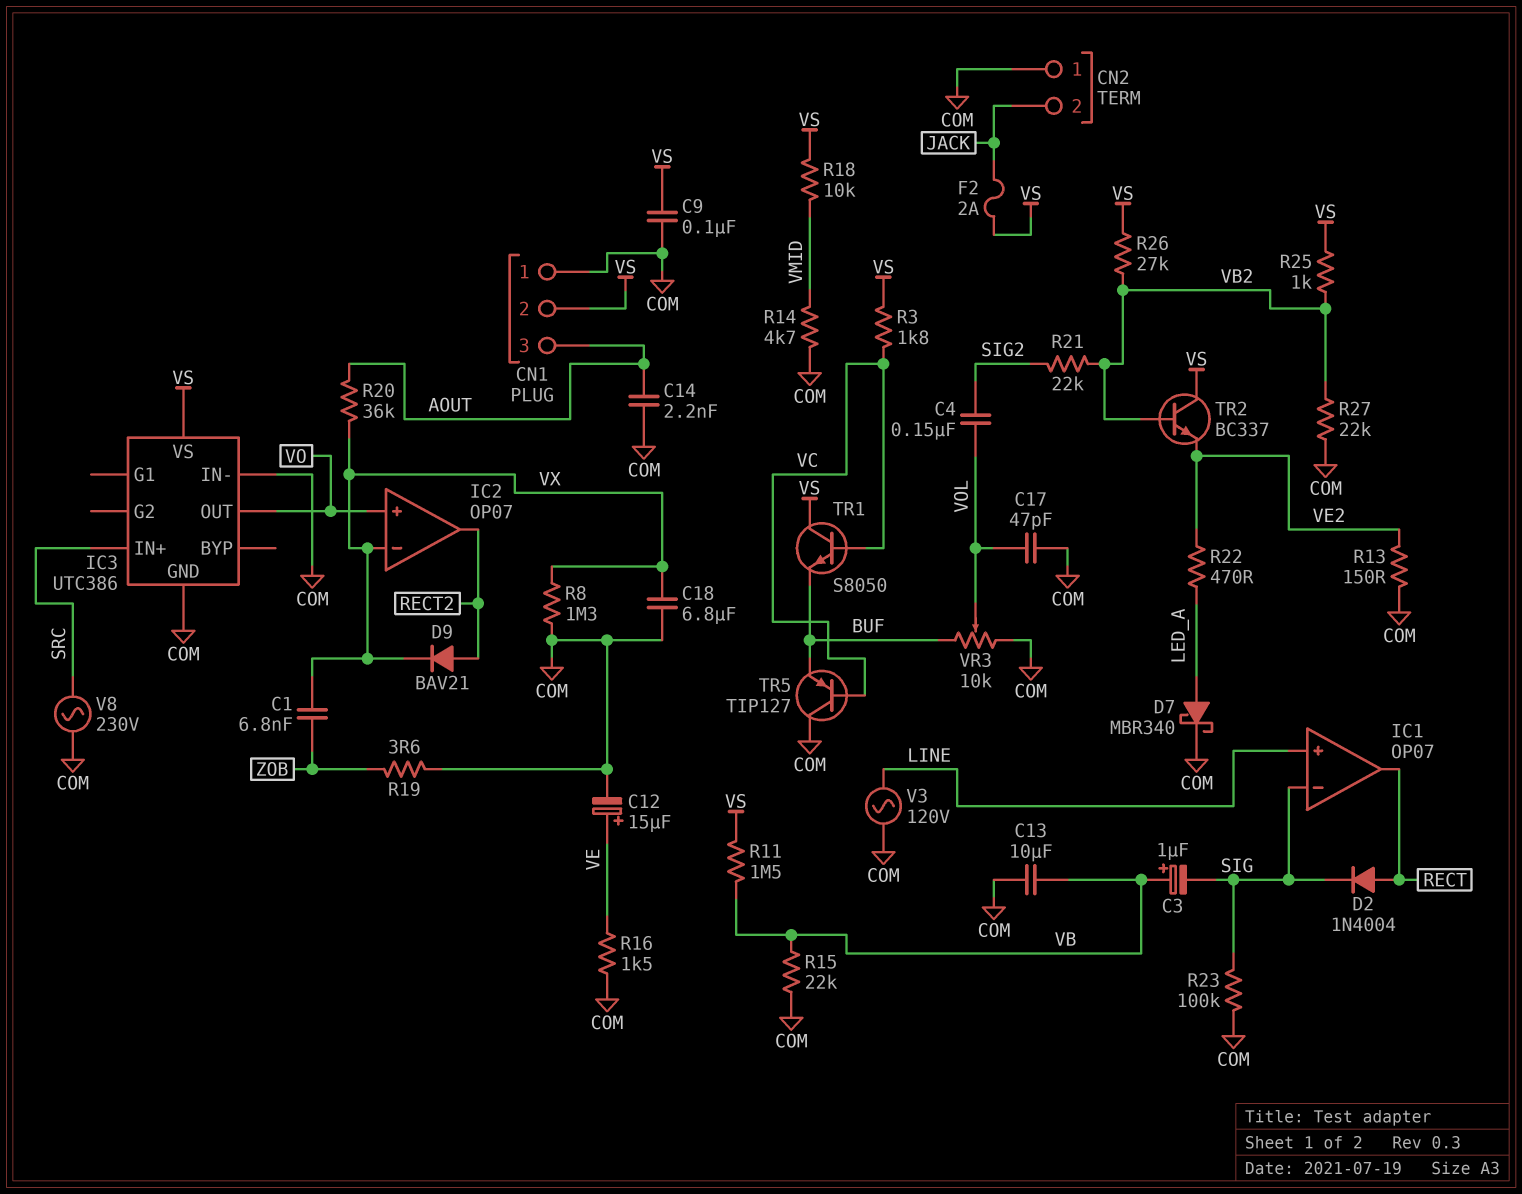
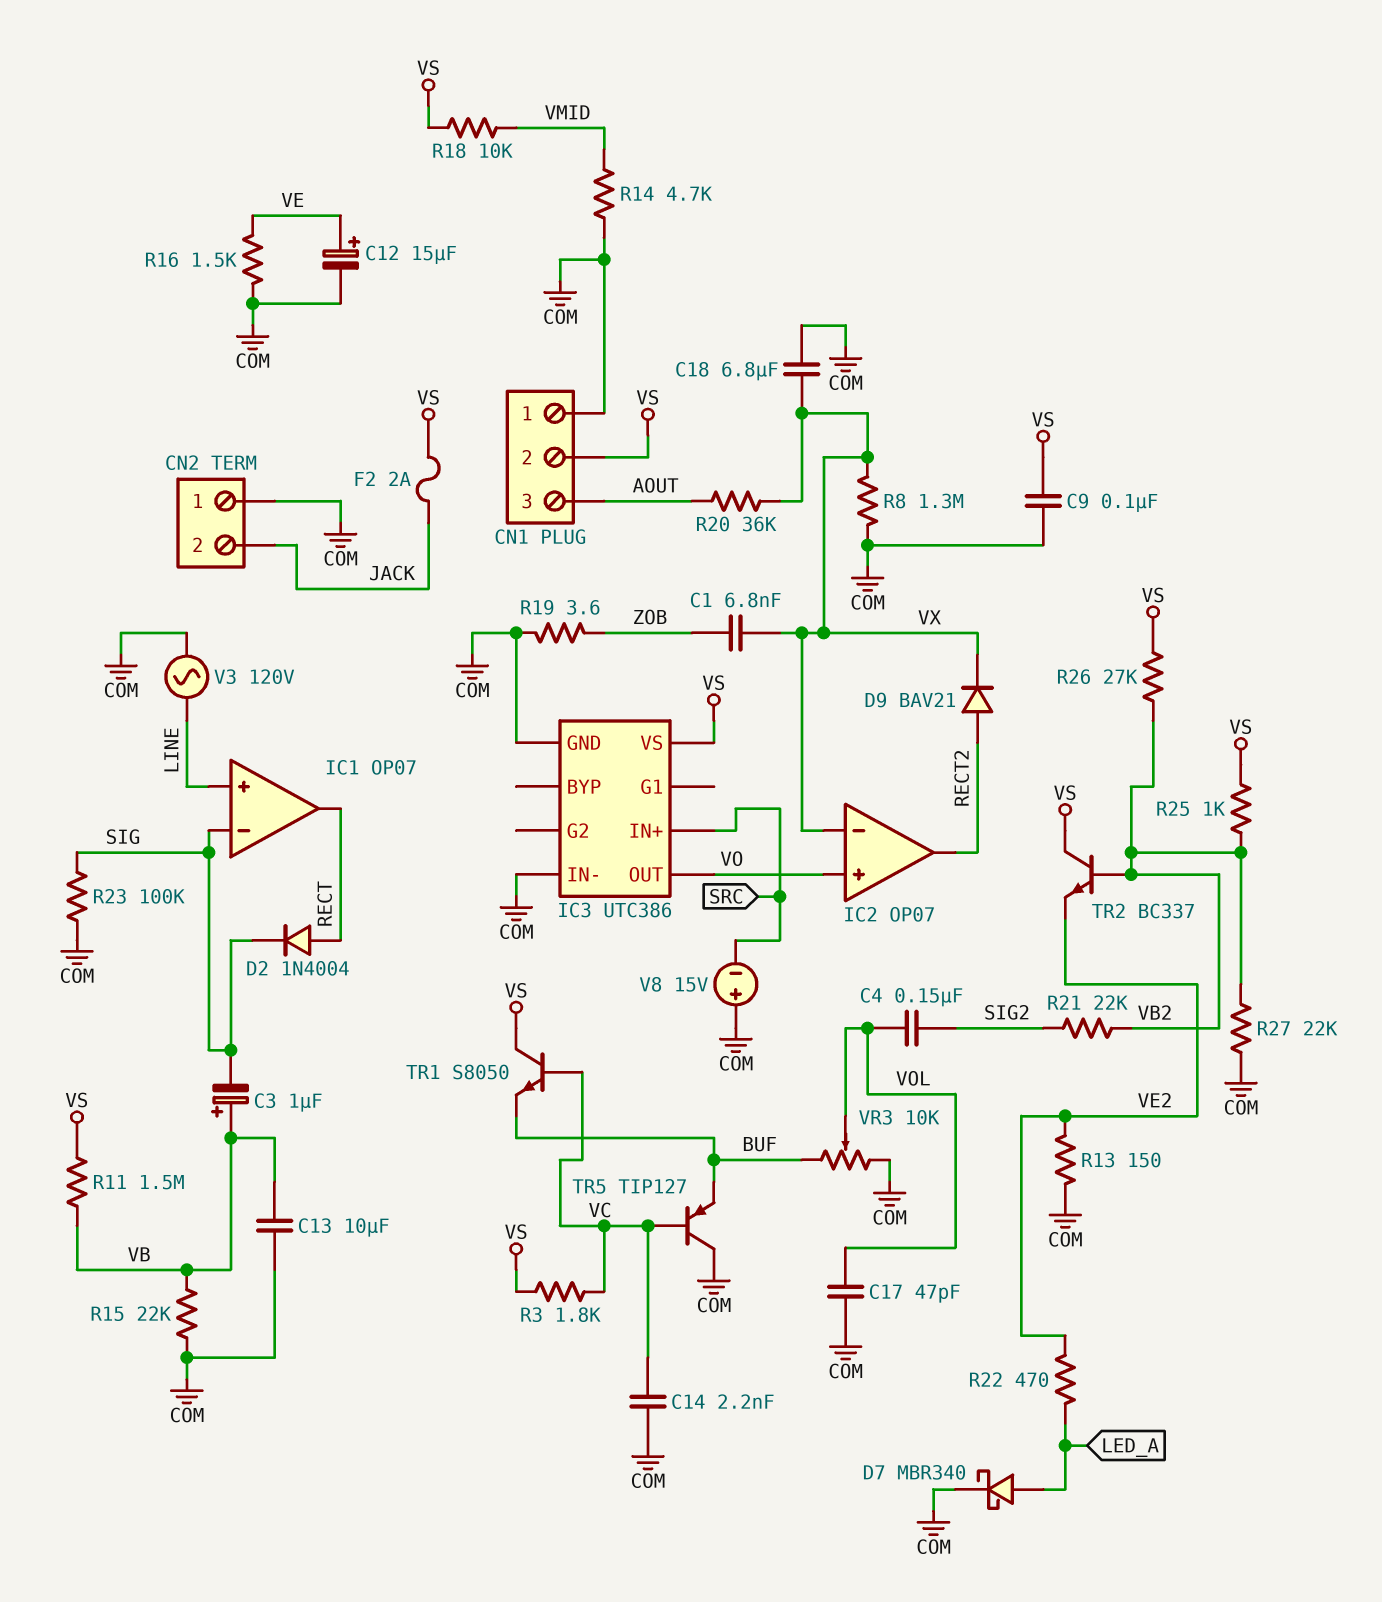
C14: 2.2nF (AOUT, COM) -> 2.2nF (COM, VC)
V8: AC 230V (COM, SRC) -> 15V (plus COM, minus SRC)

